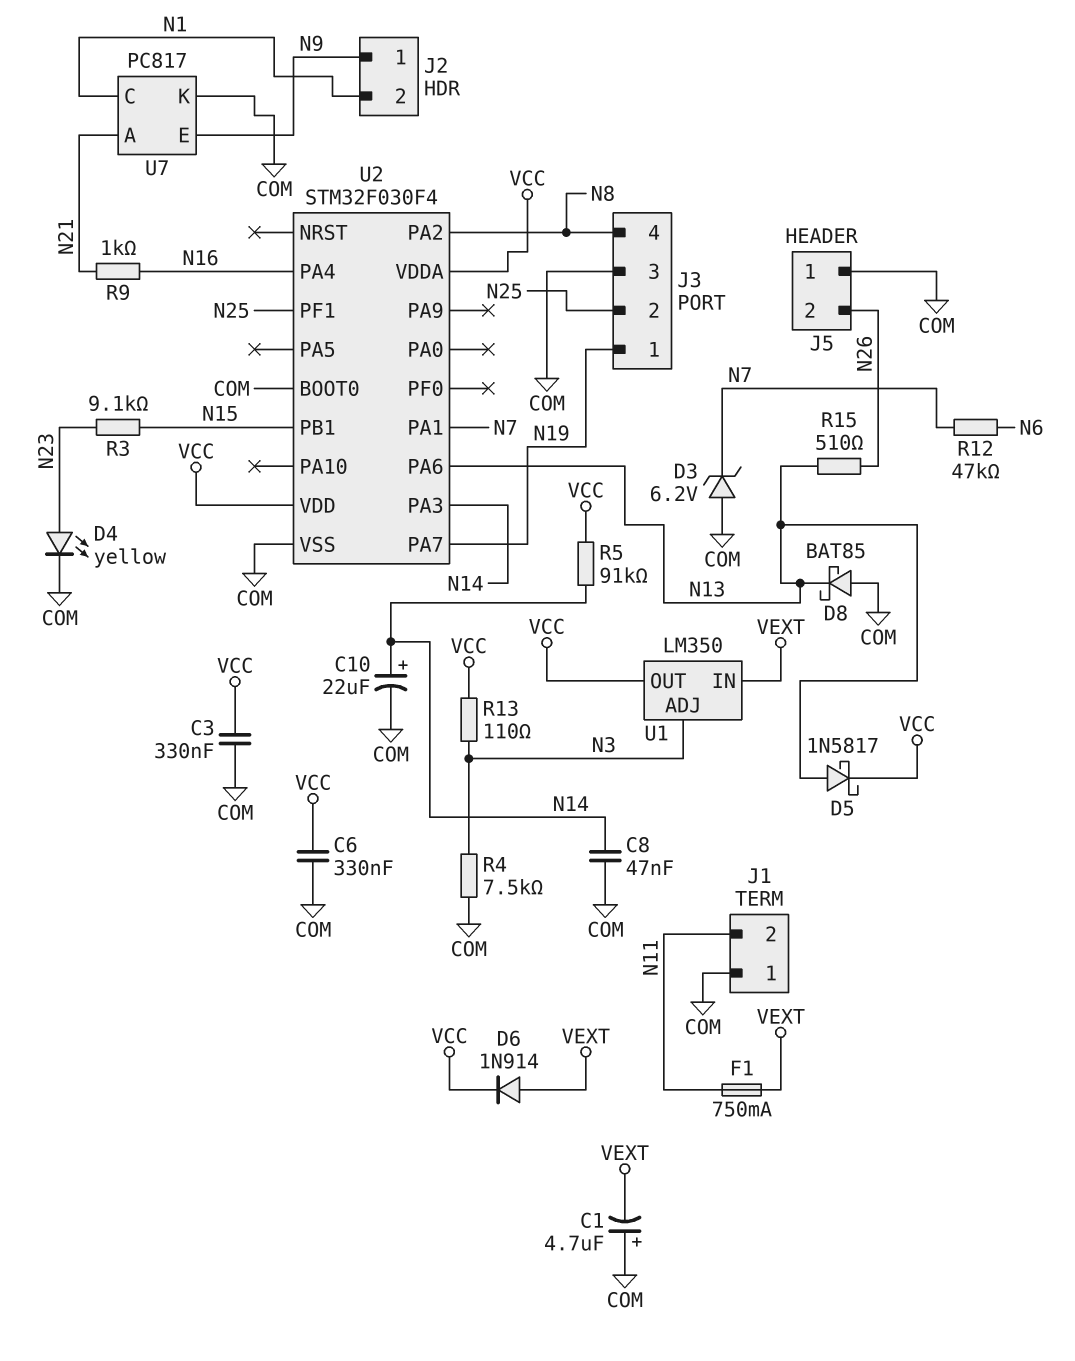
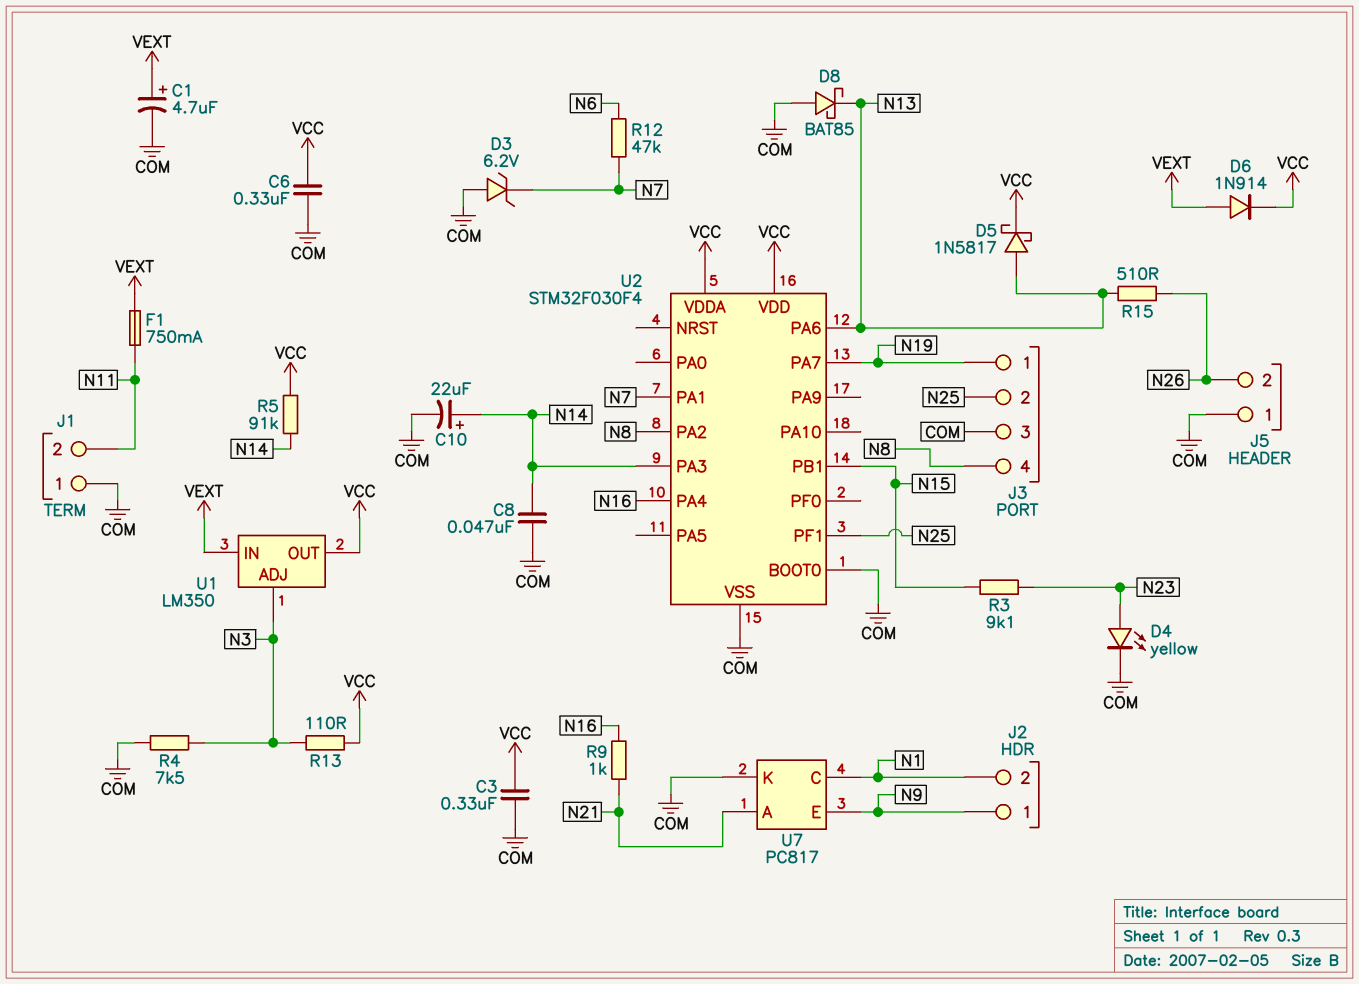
C1: 4.7uF (plus COM, minus VEXT) -> 4.7uF (plus VEXT, minus COM)

